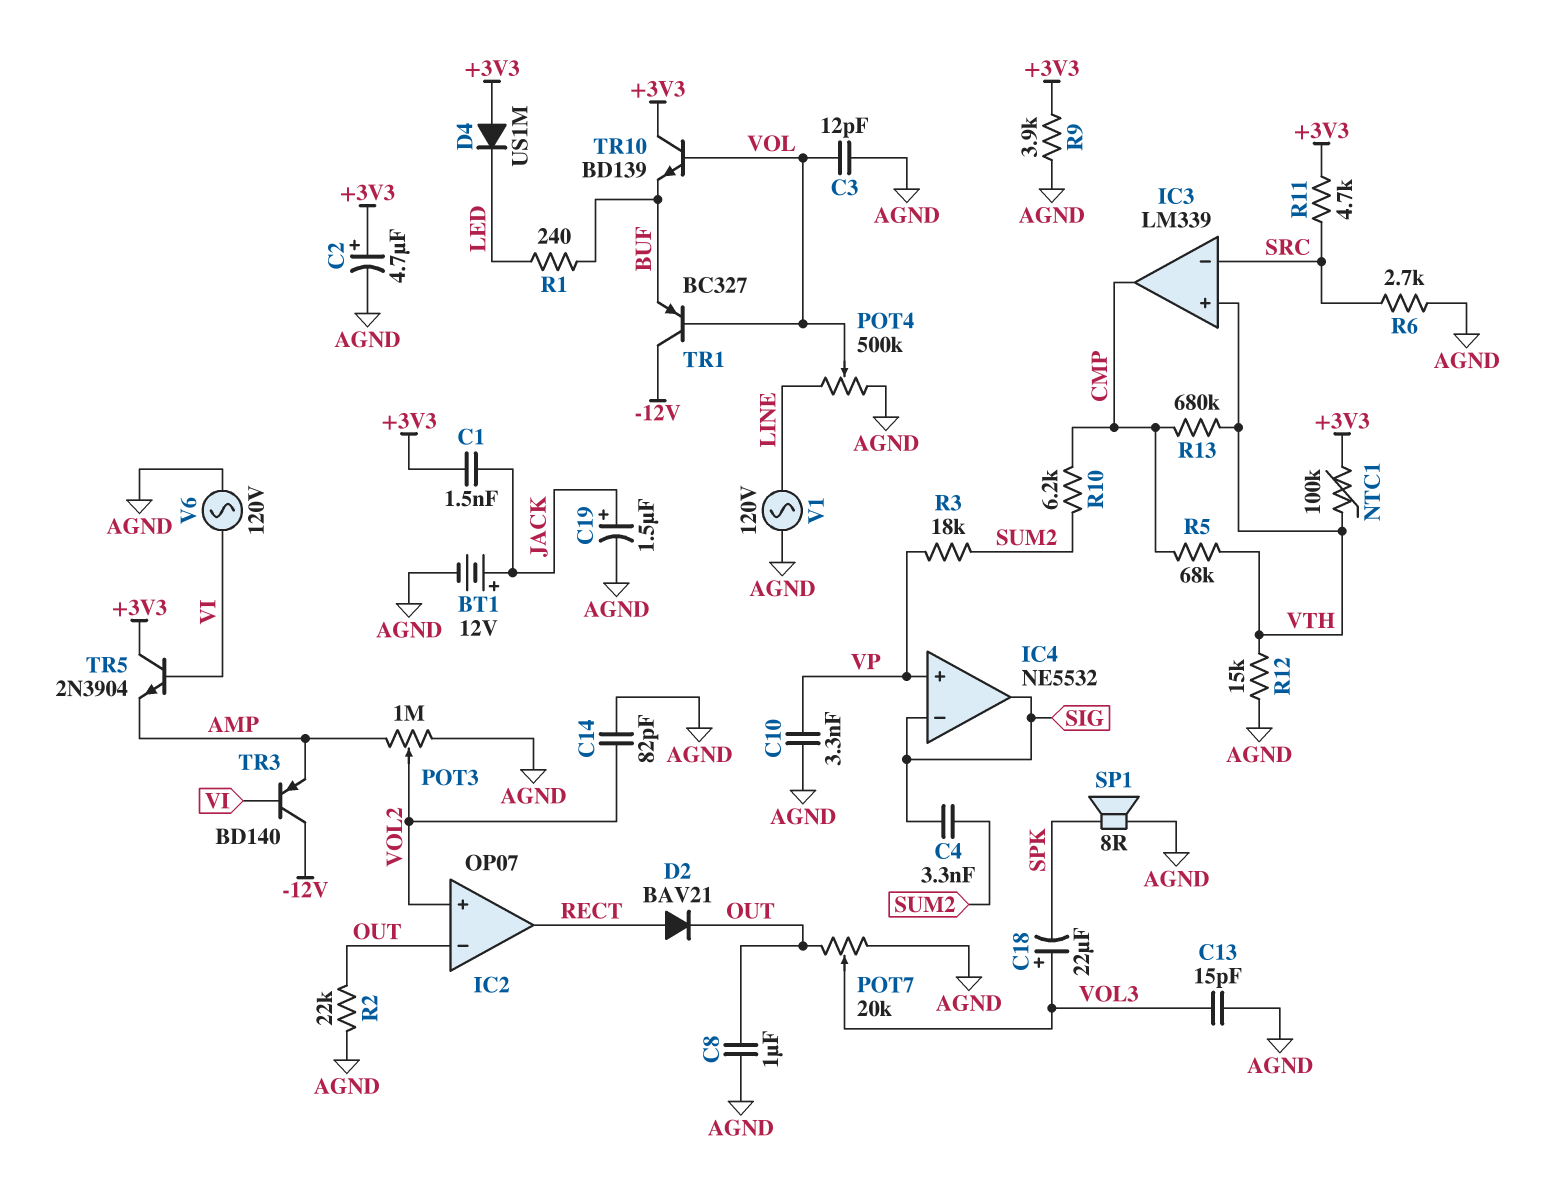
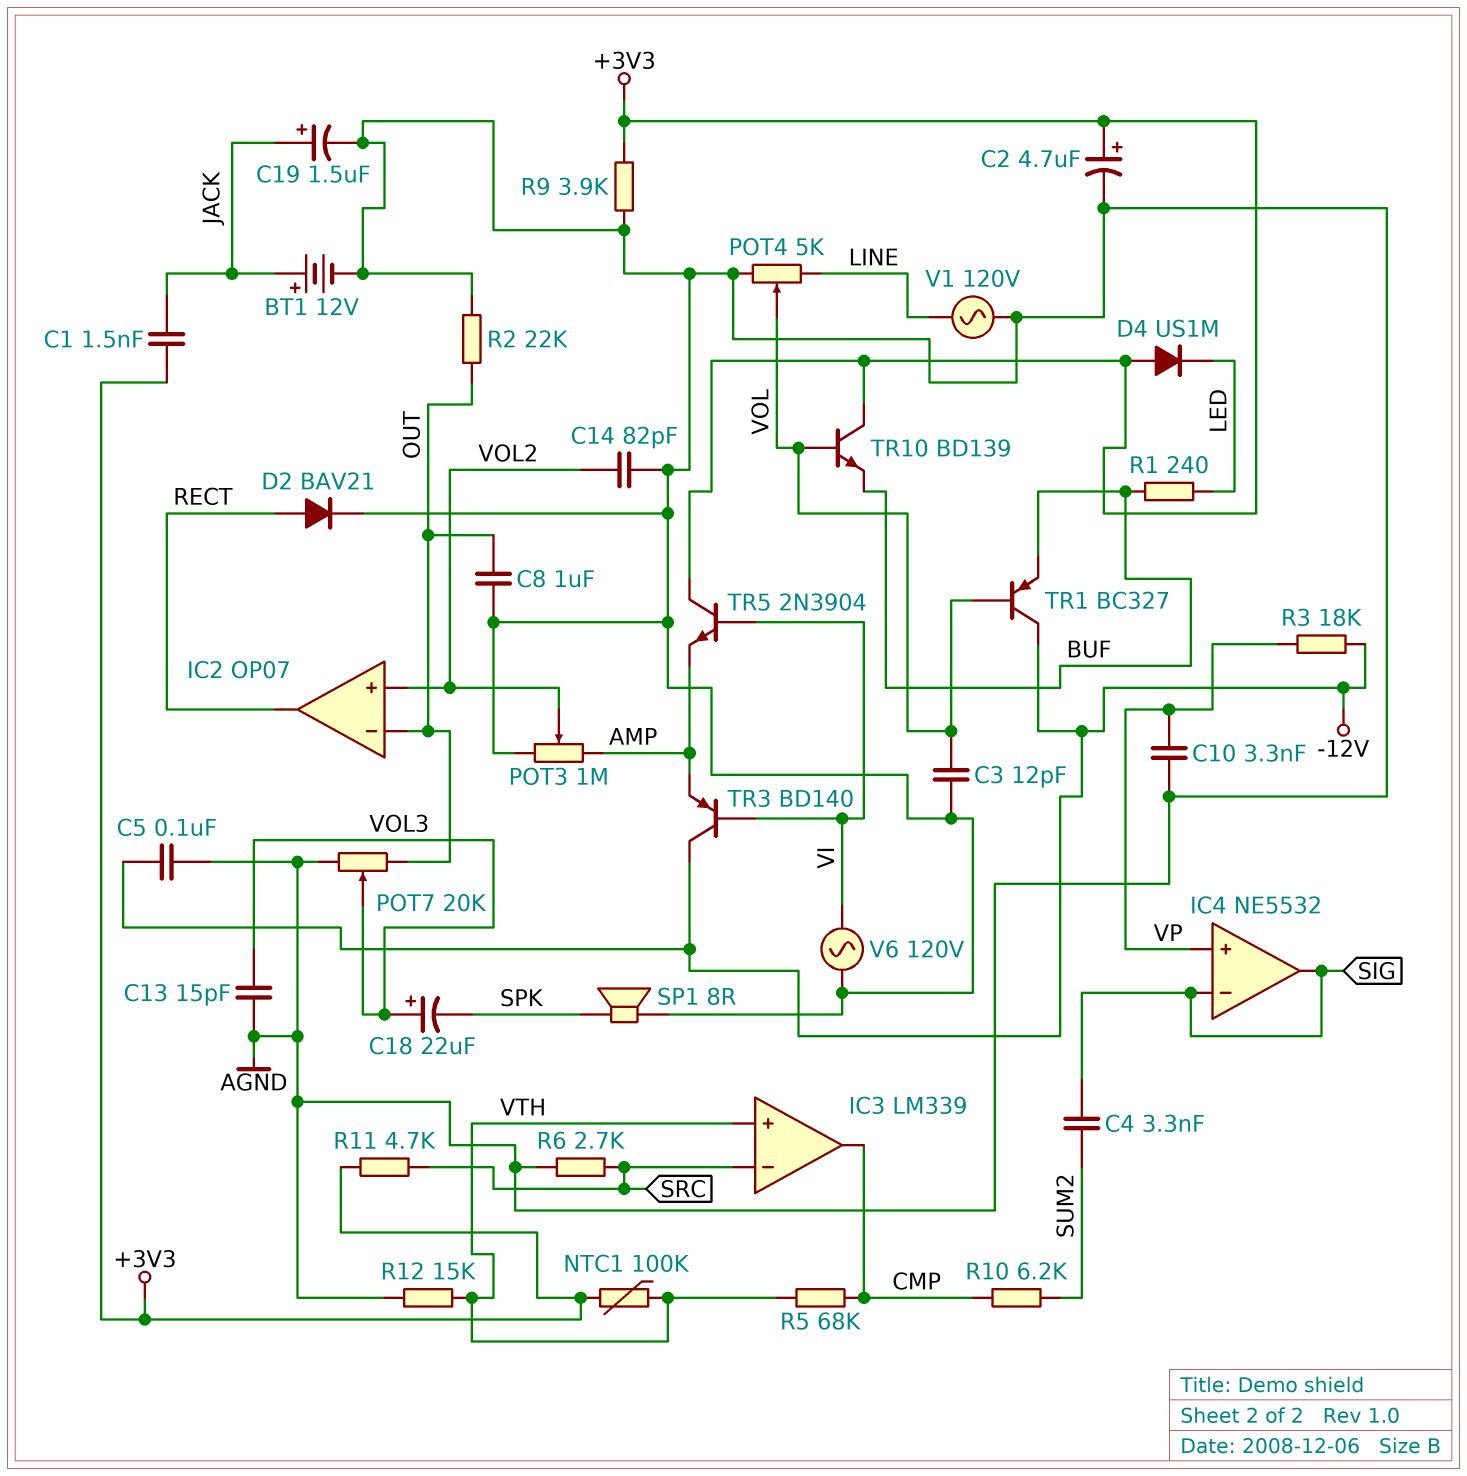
C5: none -> 100nF (-12V, AGND)
D2: diode BAV21 (A RECT, K OUT) -> diode BAV21 (A RECT, K AGND)
POT4: 500k (AGND, LINE, wiper VOL) -> 5k (AGND, LINE, wiper VOL)
R3: 18k (SUM2, VP) -> 18k (-12V, VP)
R13: 680k (CMP, VTH) -> none

